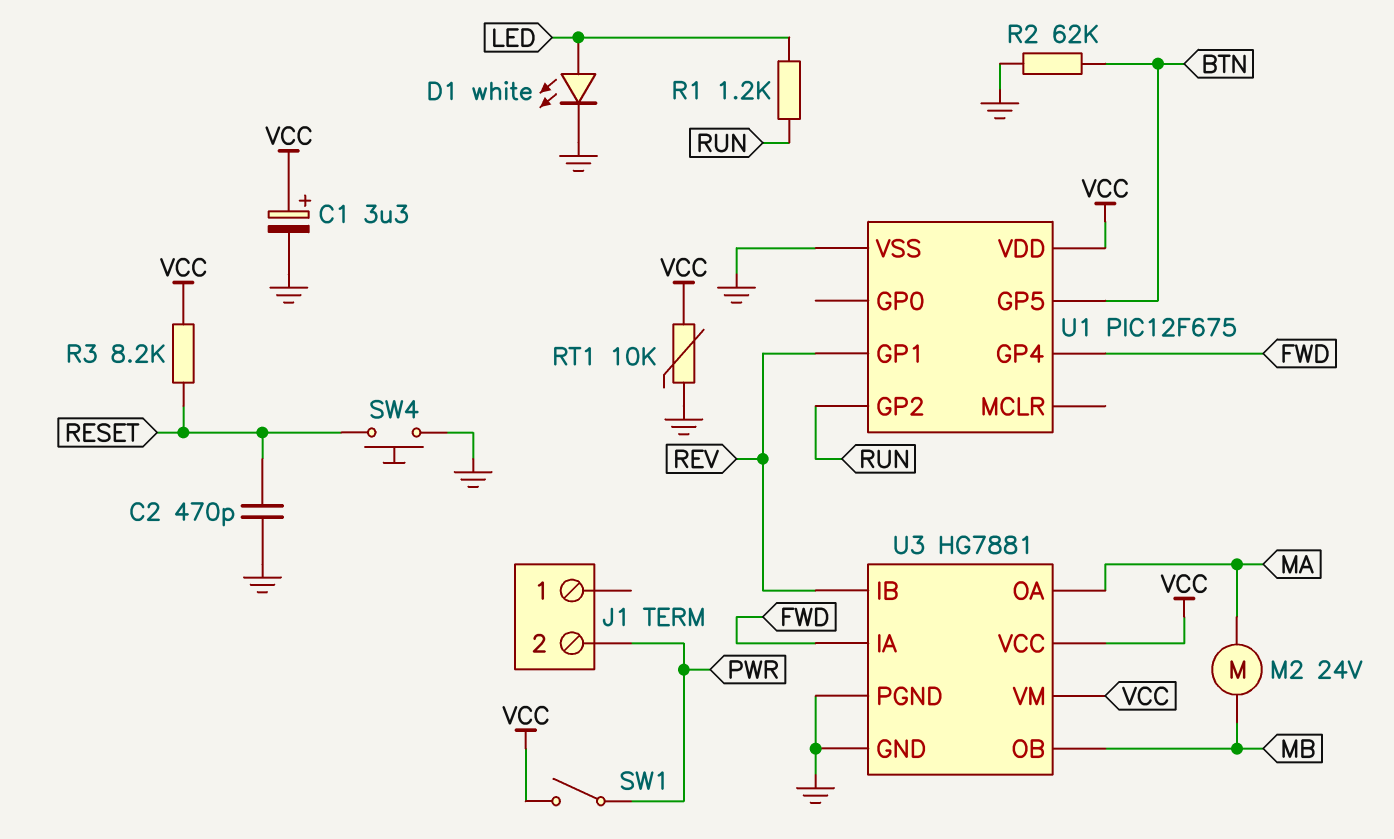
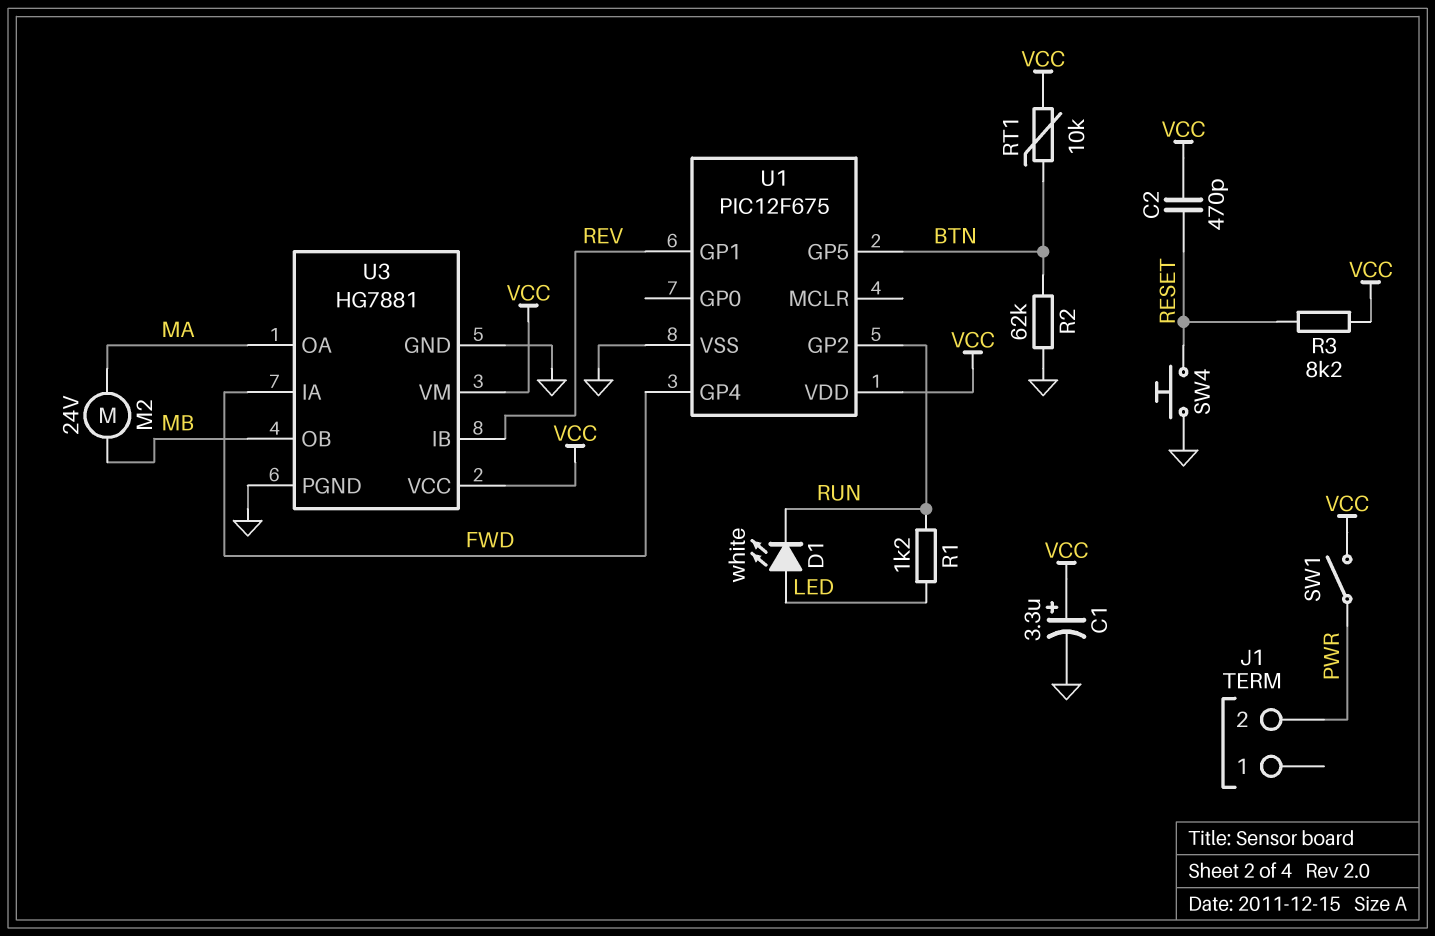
C2: 470pF (GND, RESET) -> 470pF (RESET, VCC)
D1: LED white (A LED, K GND) -> LED white (A LED, K RUN)
RT1: 10k (GND, VCC) -> 10k (BTN, VCC)

